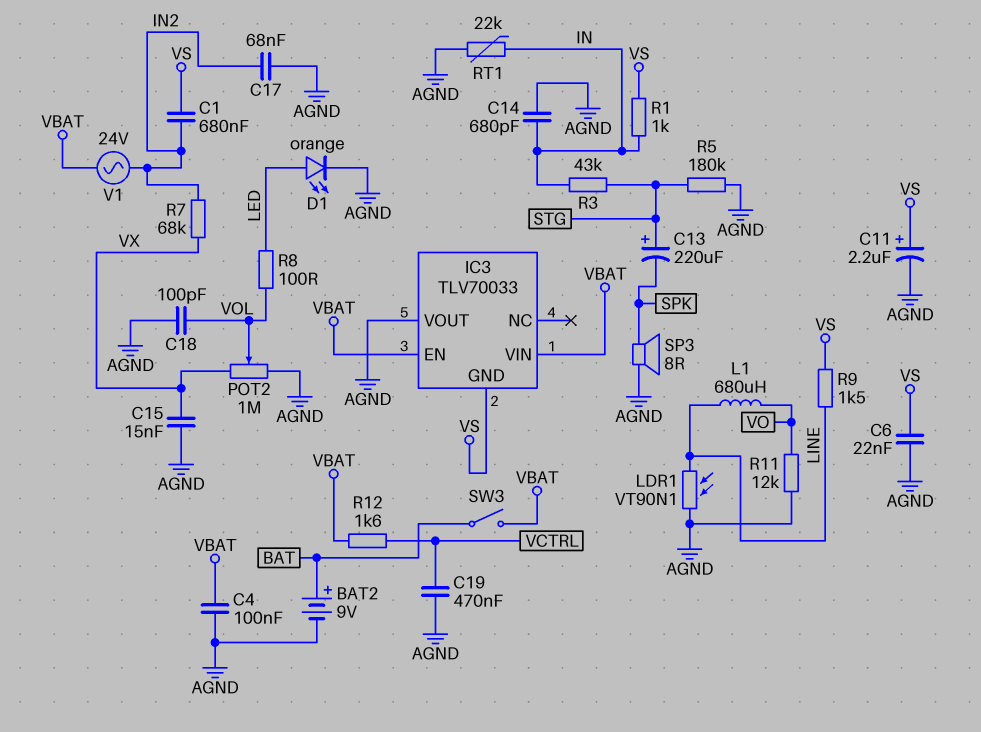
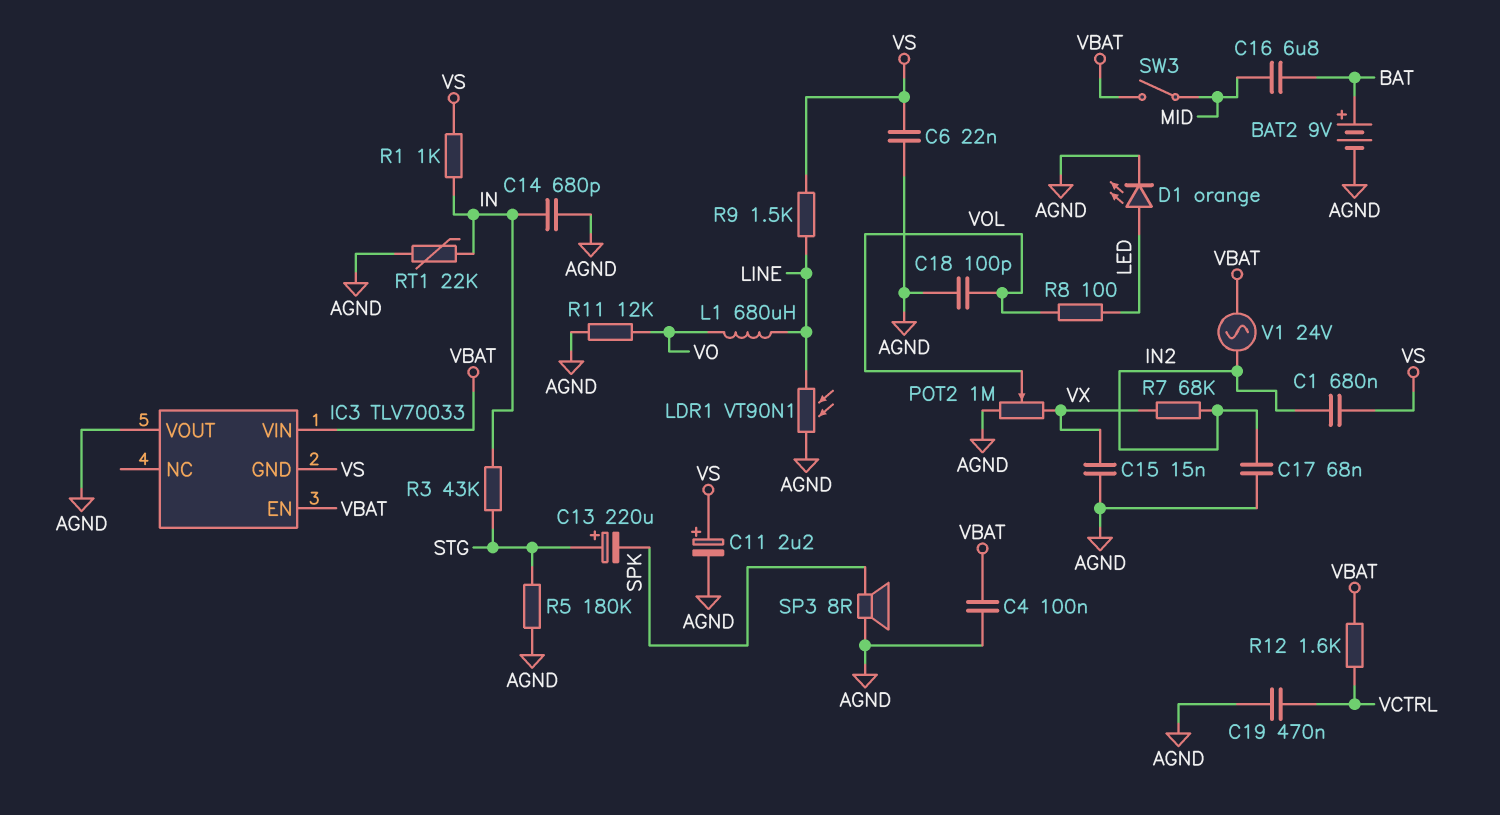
C16: none -> 6.8uF (BAT, MID)
SW3: switch (BAT, VBAT) -> switch (MID, VBAT)

